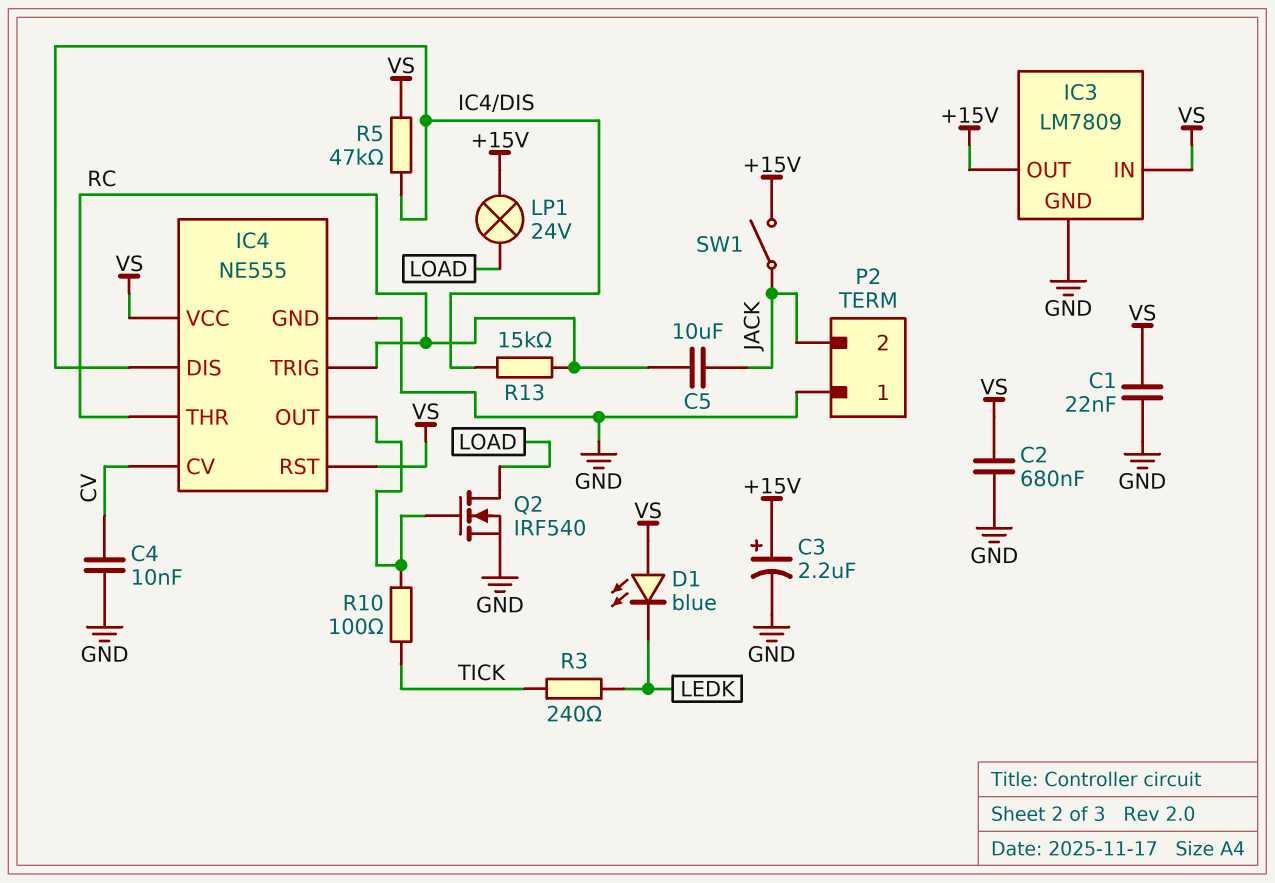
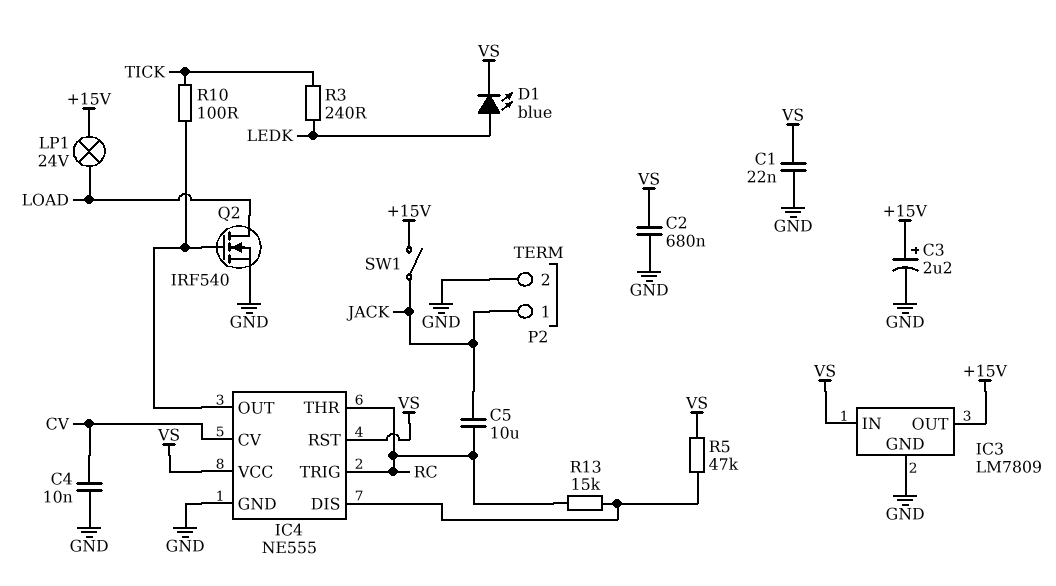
D1: LED blue (A VS, K LEDK) -> LED blue (A LEDK, K VS)
P2 pin 1: GND -> JACK
P2 pin 2: JACK -> GND

